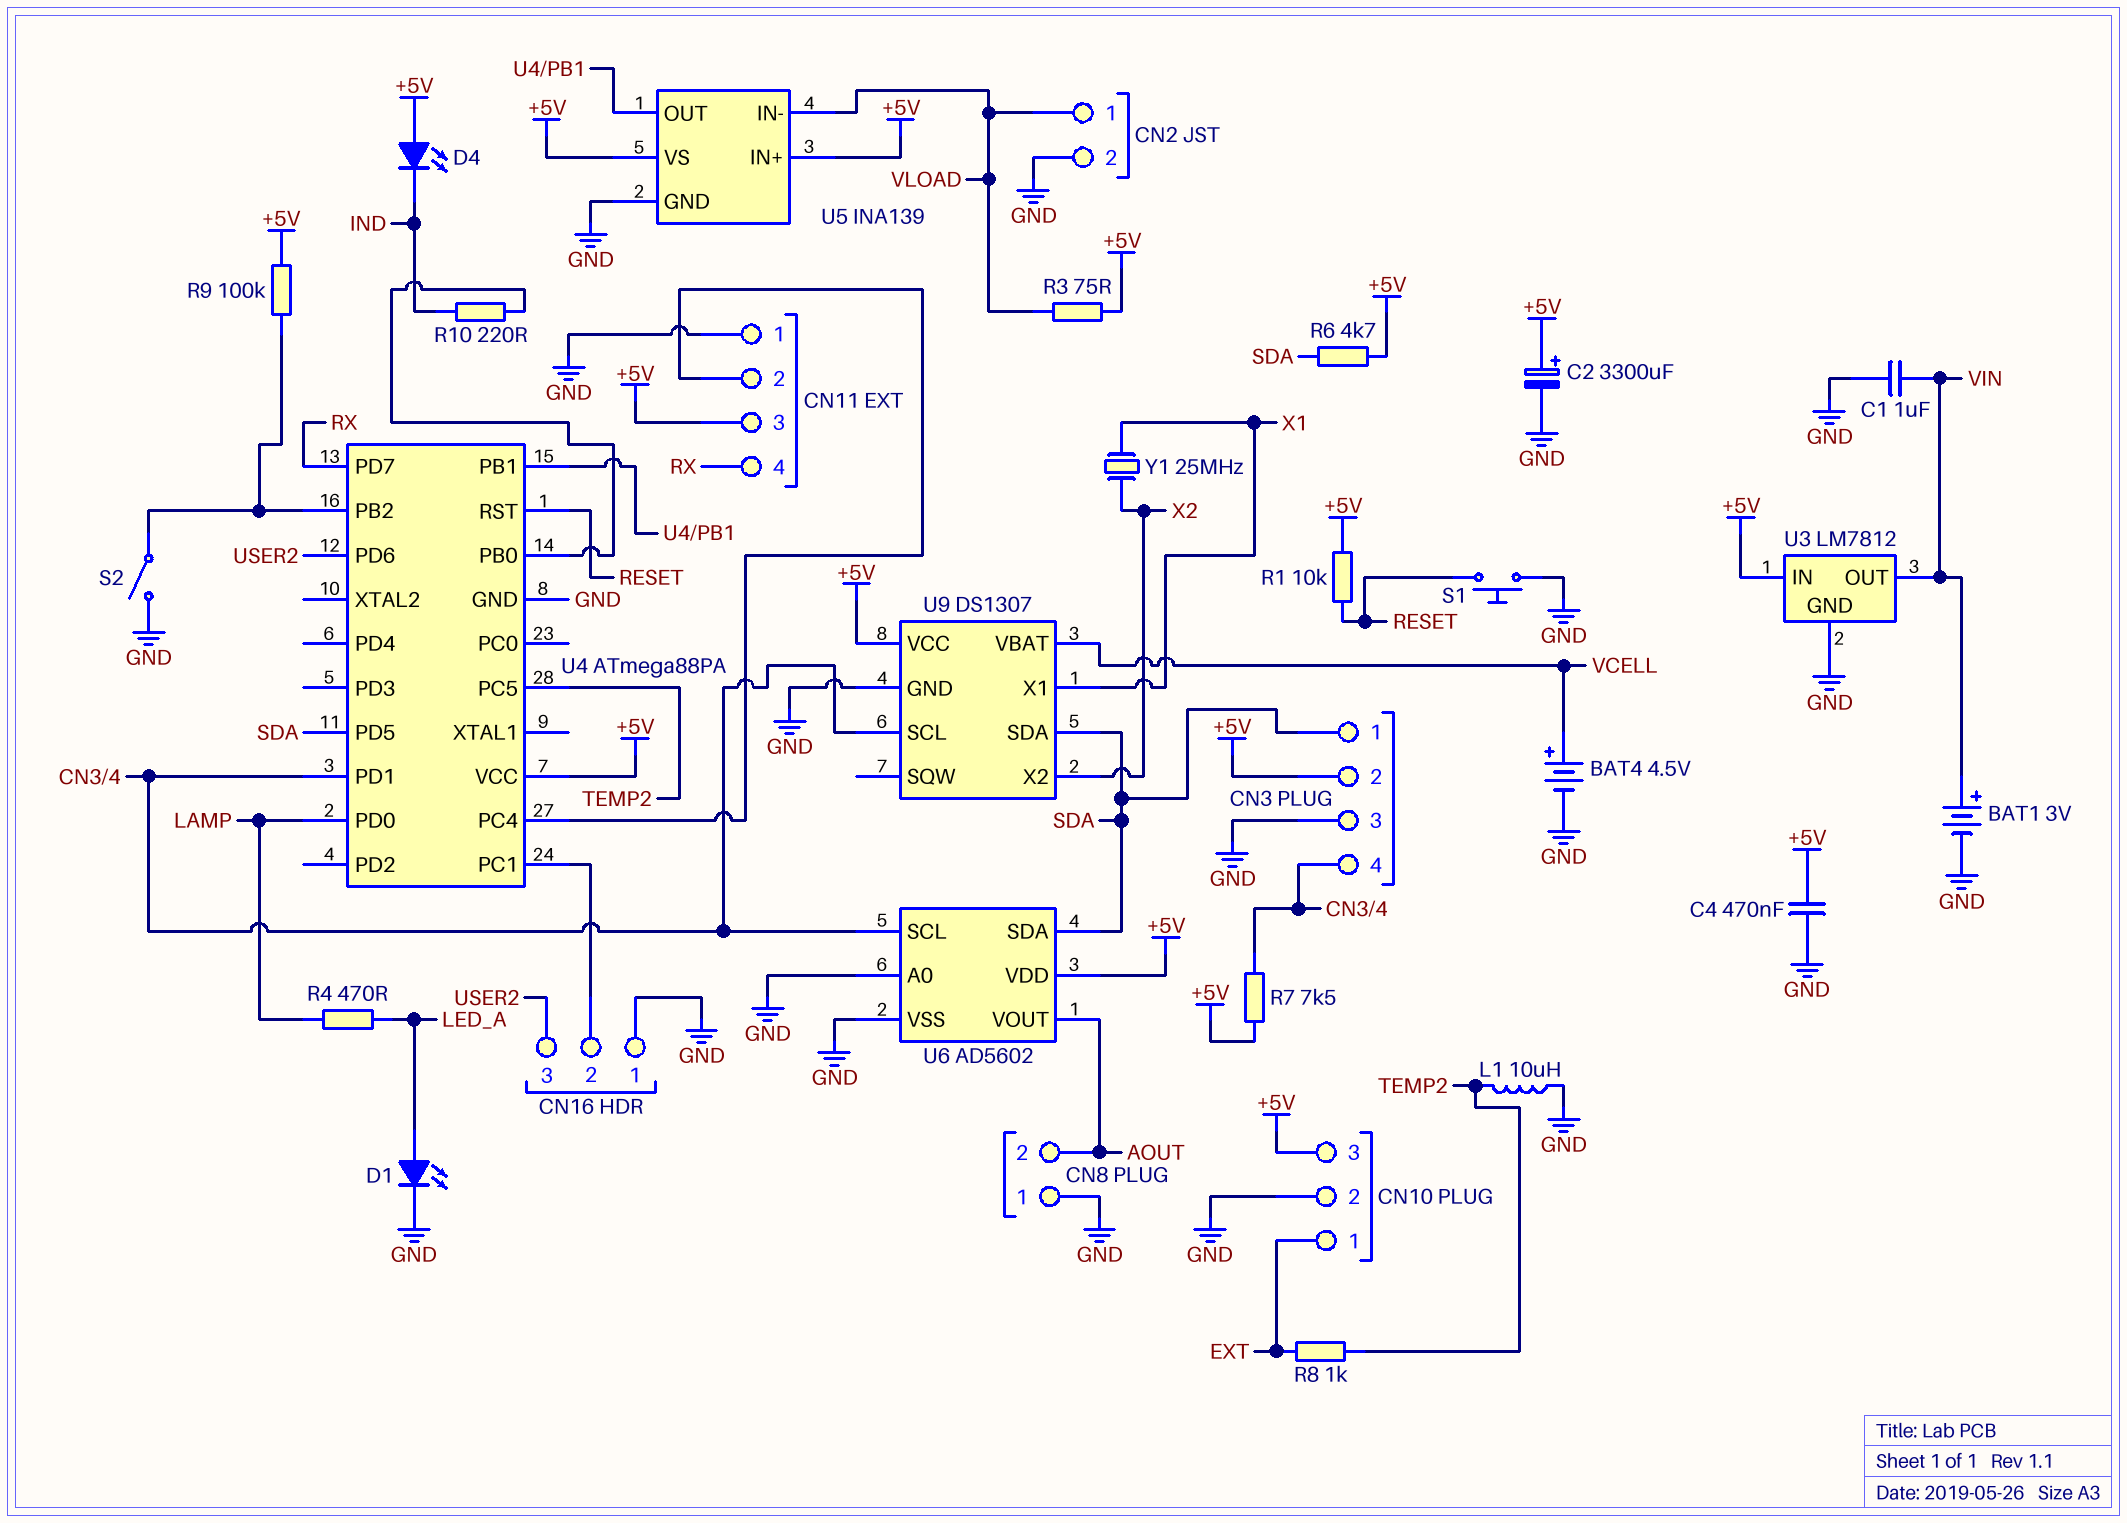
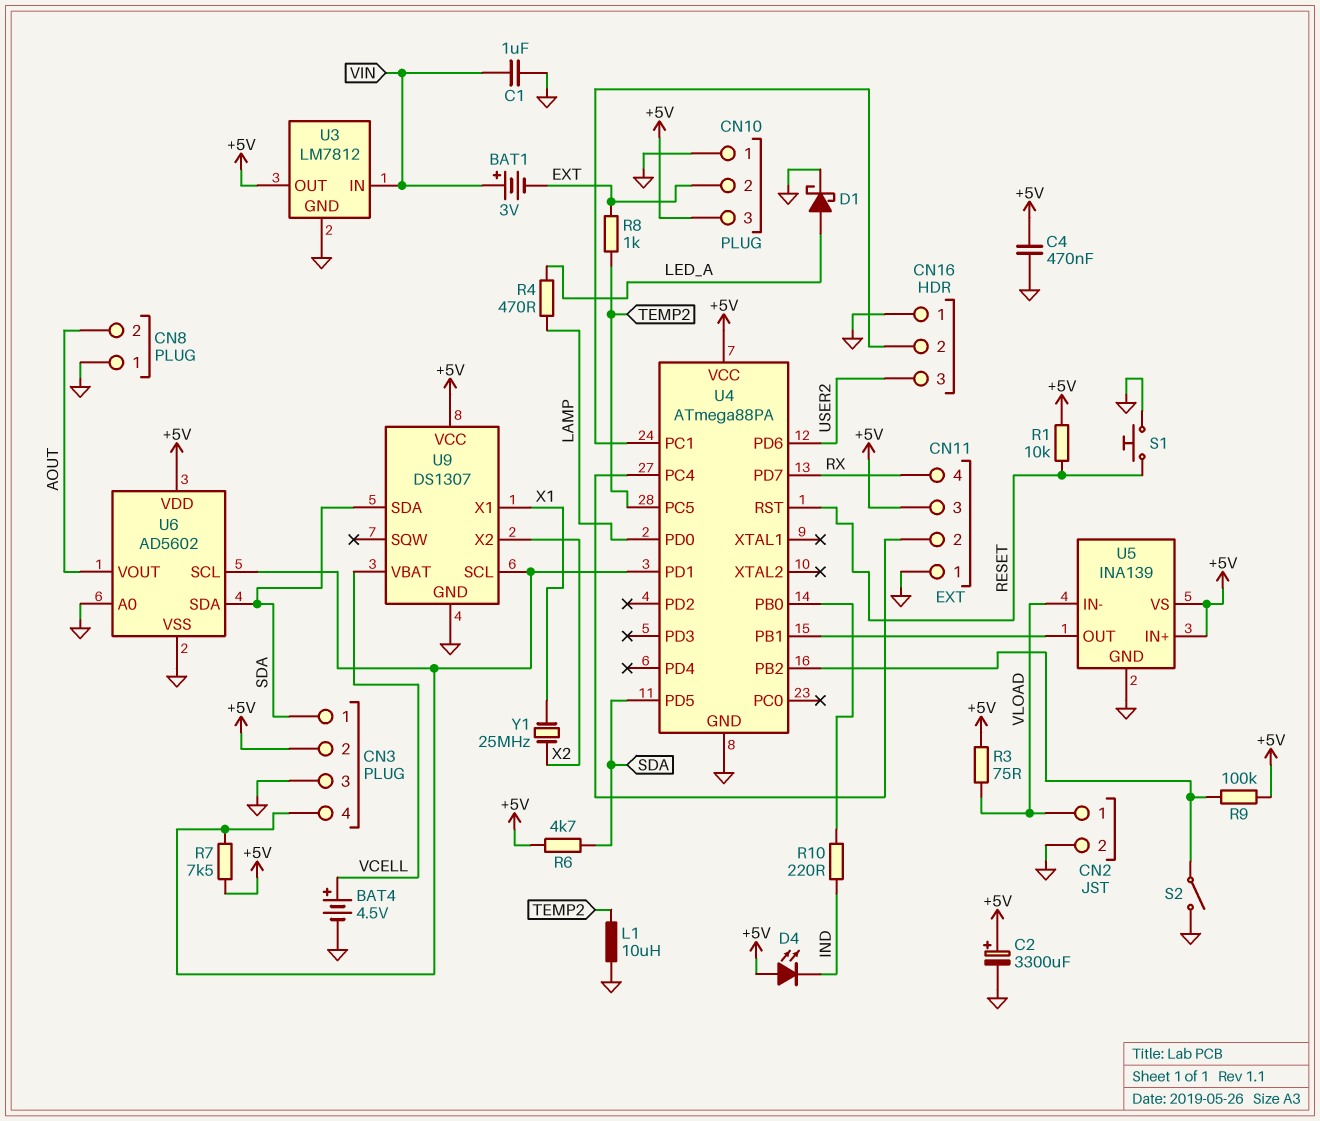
BAT1: 3V (plus VIN, minus GND) -> 3V (plus VIN, minus EXT)
CN10 pin 1: EXT -> GND
CN10 pin 2: GND -> EXT
D1: LED (A LED_A, K GND) -> schottky (A LED_A, K GND)
U3 pin IN: +5V -> VIN
U3 pin OUT: VIN -> +5V

